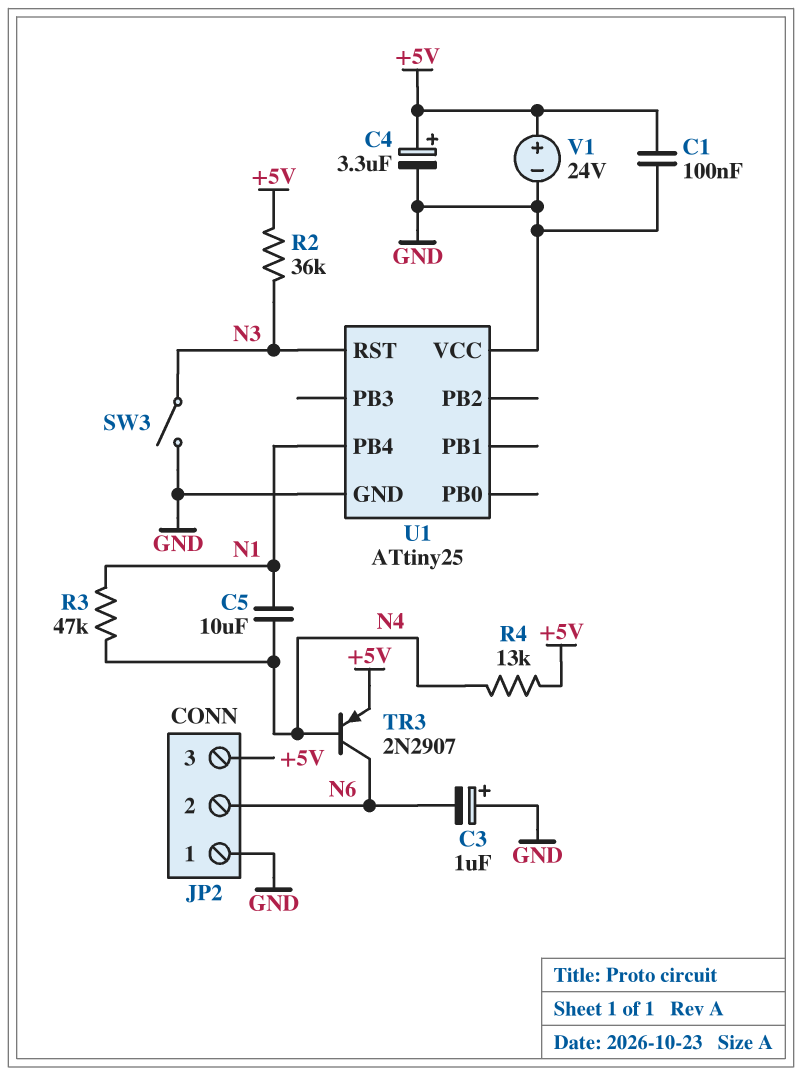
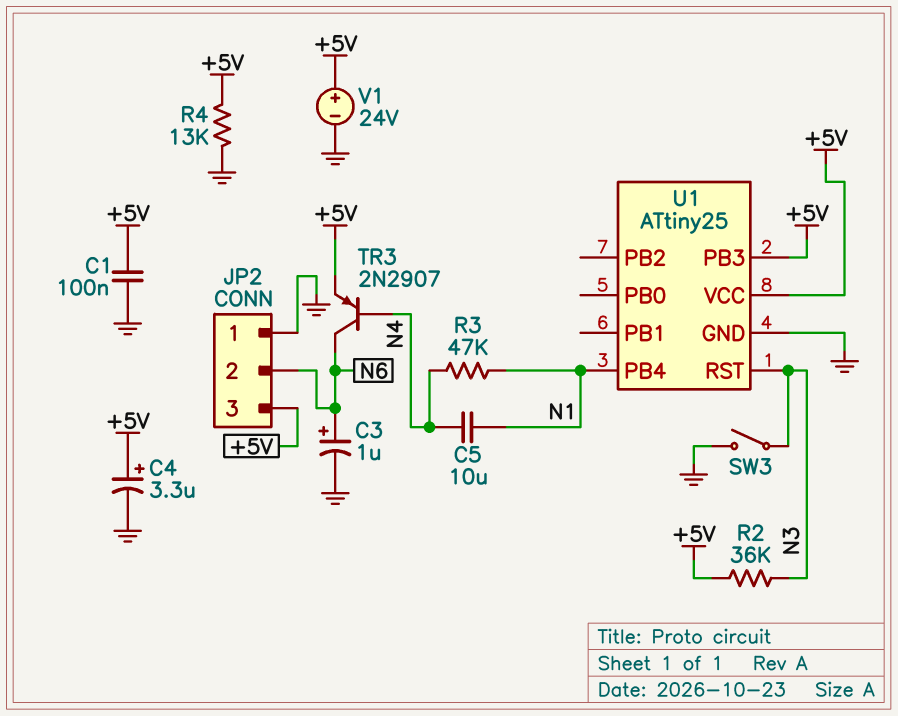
C3: 1uF (plus GND, minus N6) -> 1uF (plus N6, minus GND)
R4: 13k (+5V, N4) -> 13k (+5V, GND)
U1 pin PB3: none -> +5V
U1 pin VCC: GND -> +5V

